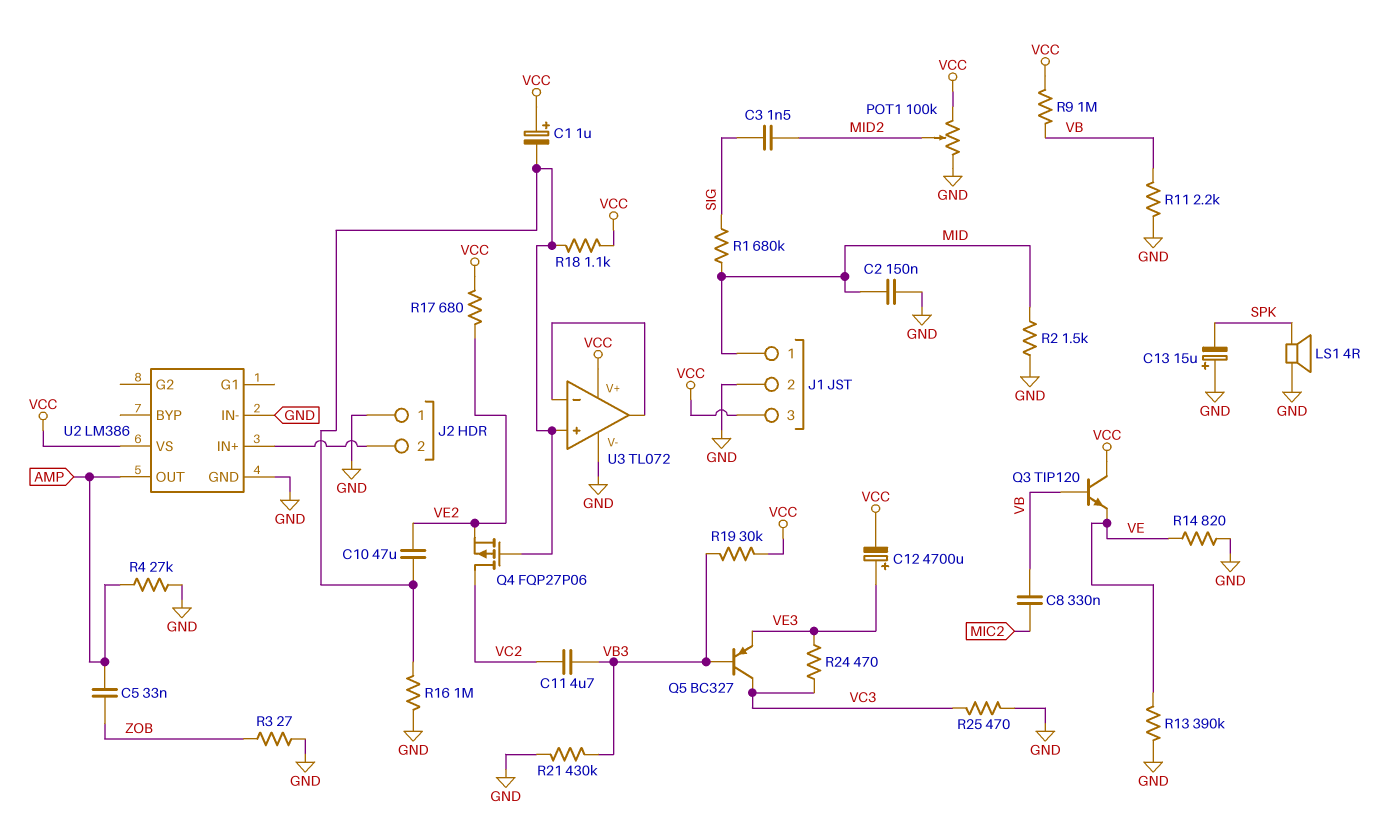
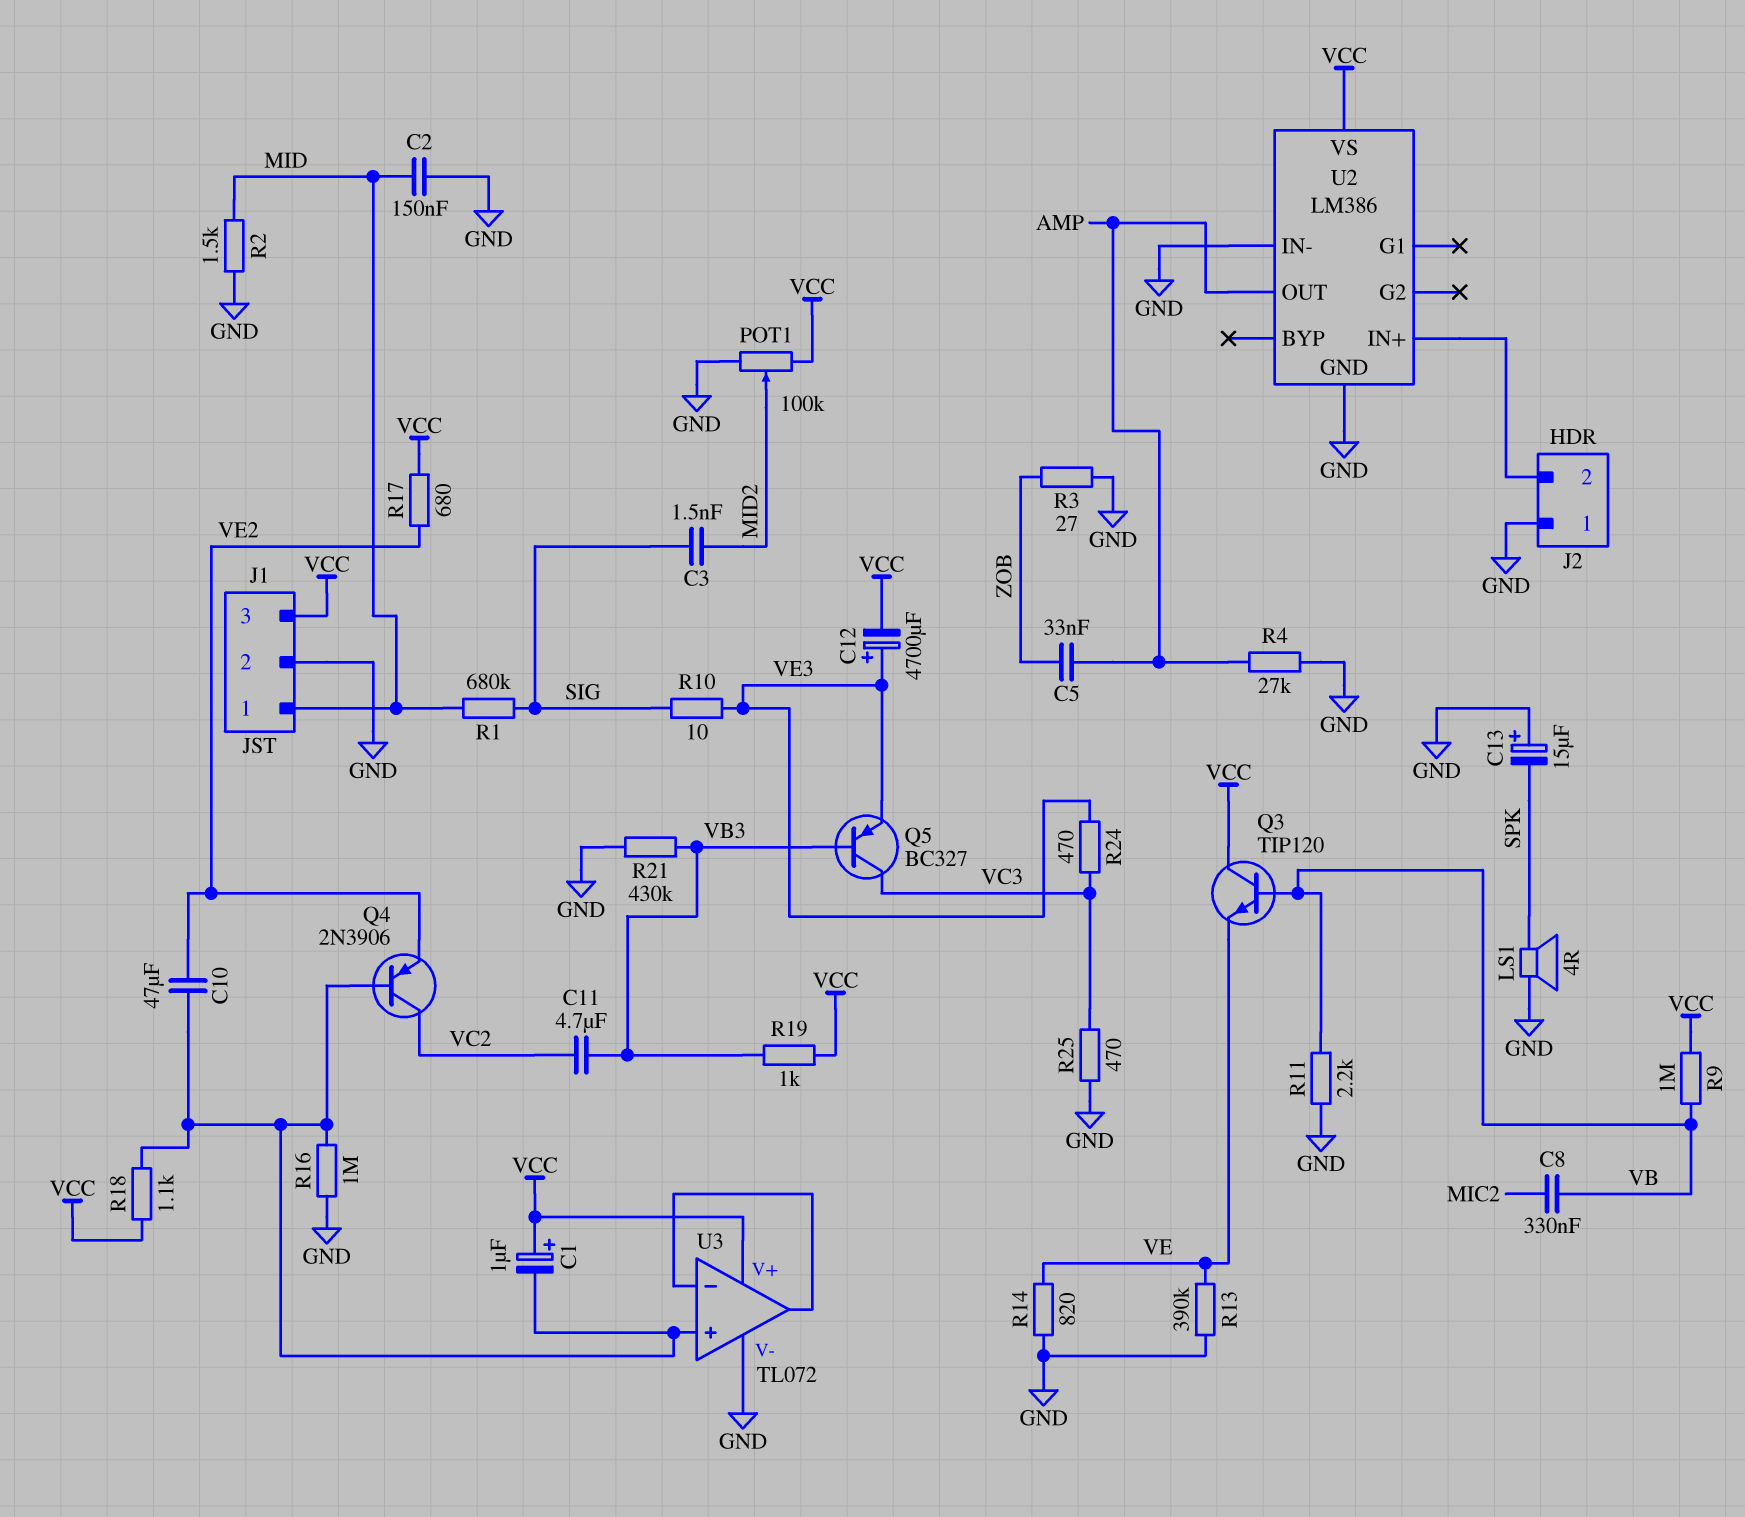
Q4: PMOS FQP27P06 (G U3/in+, D VC2, S VE2) -> PNP 2N3906 (B U3/in+, C VC2, E VE2)
R10: none -> 10 (SIG, VE3)
R19: 30k (VB3, VCC) -> 1k (VB3, VCC)

